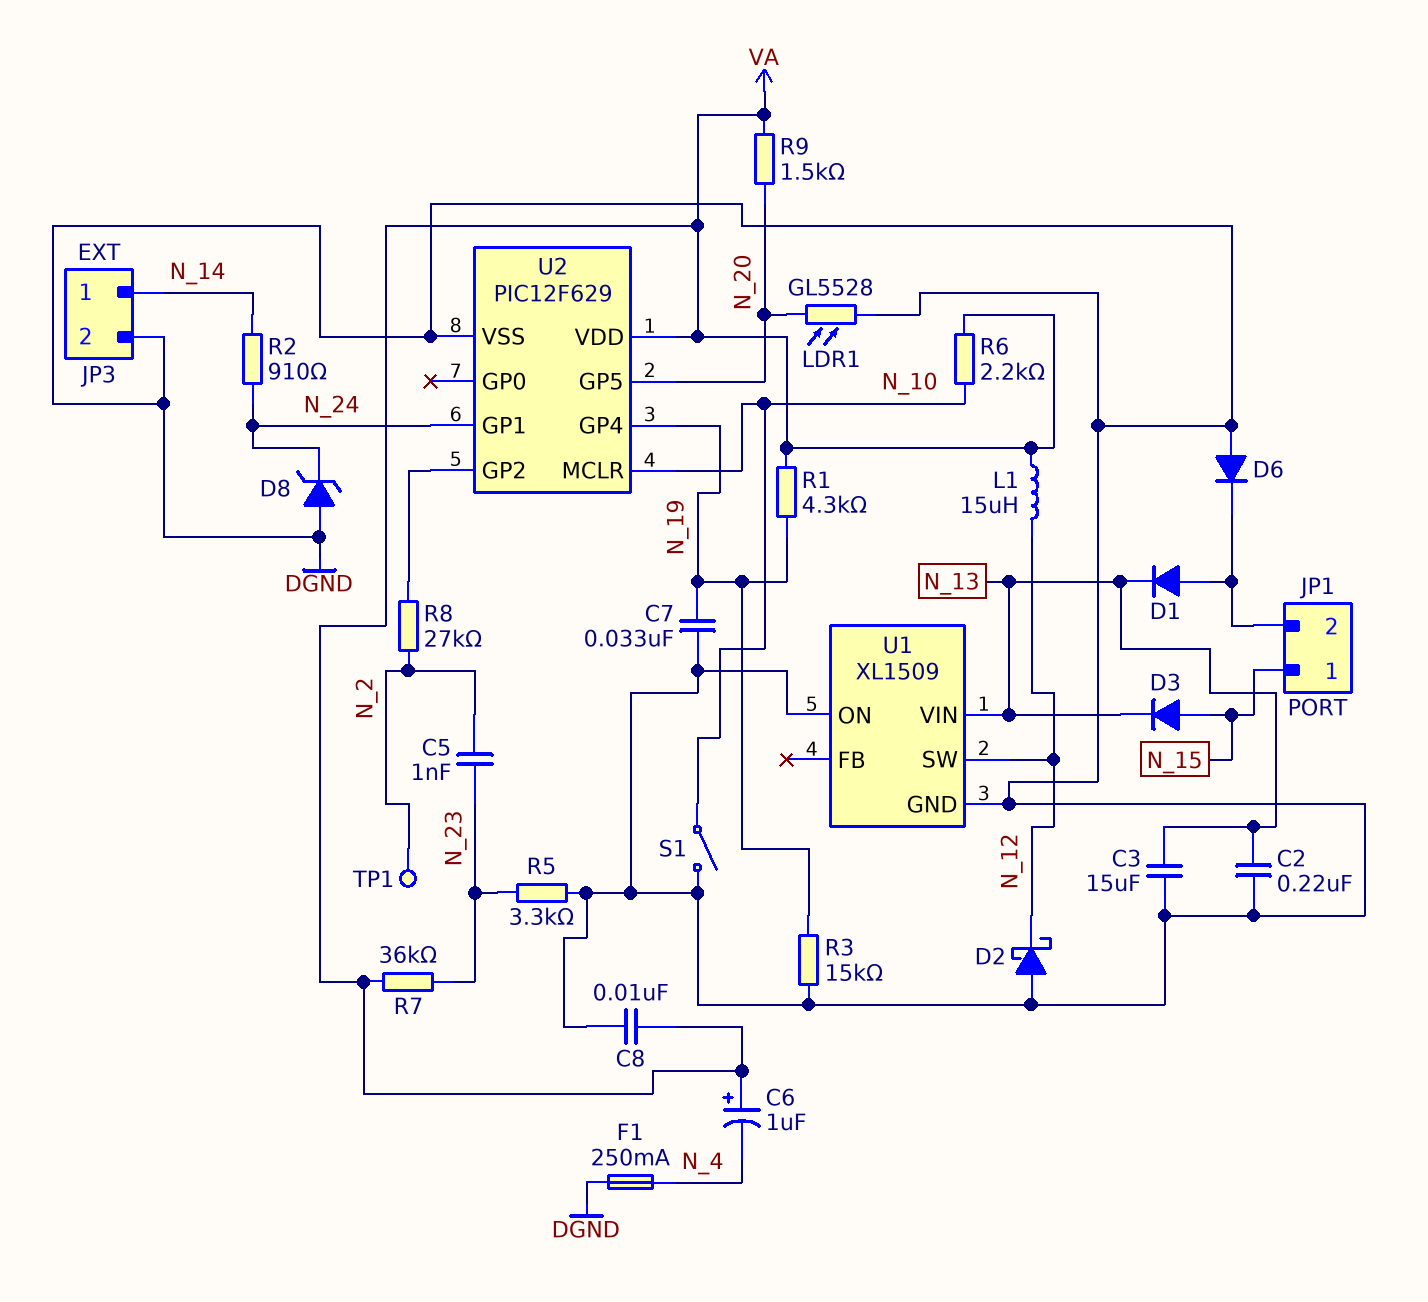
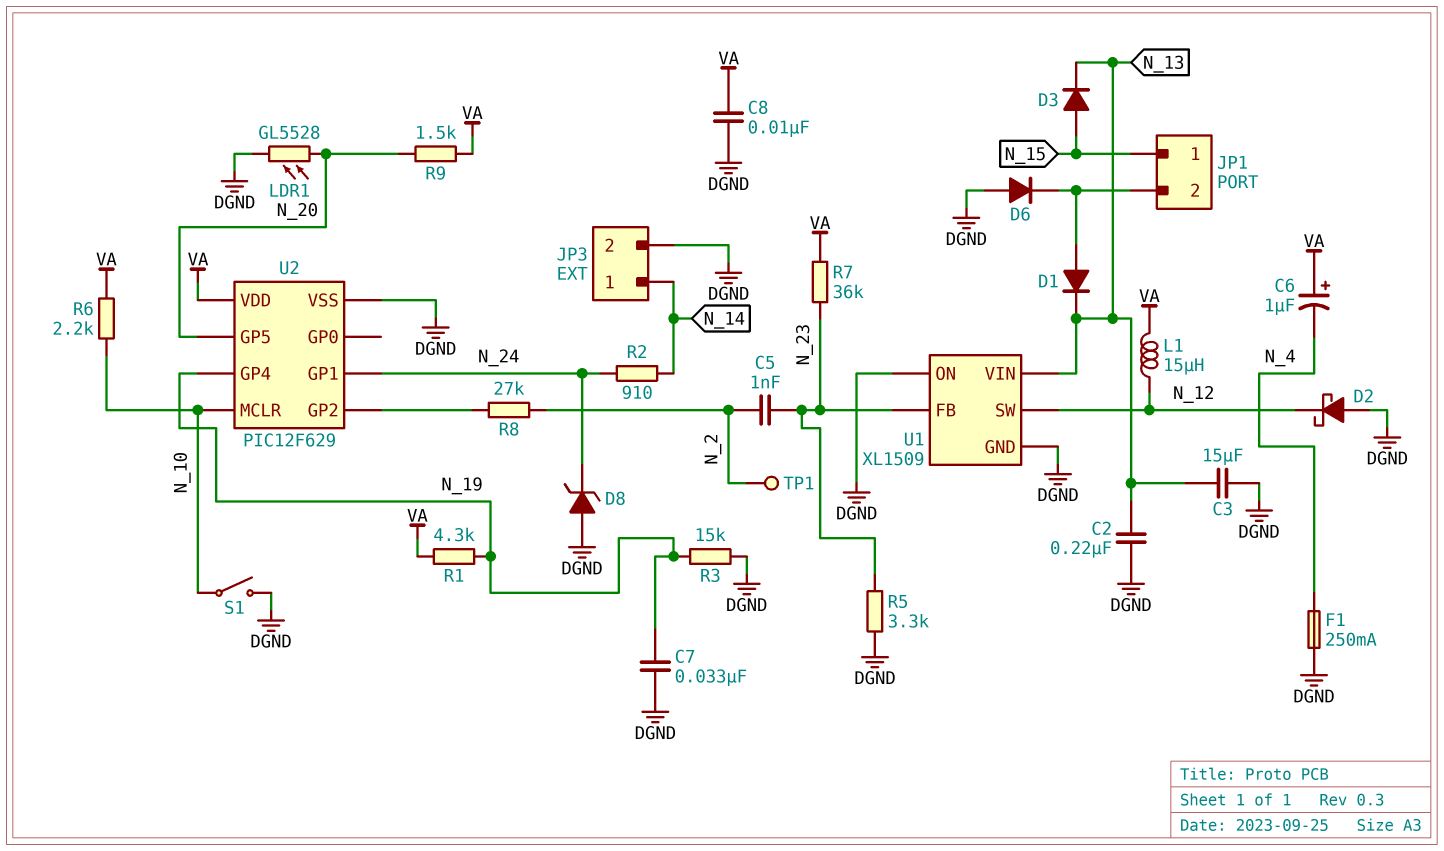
U1 pin FB: none -> N_23

